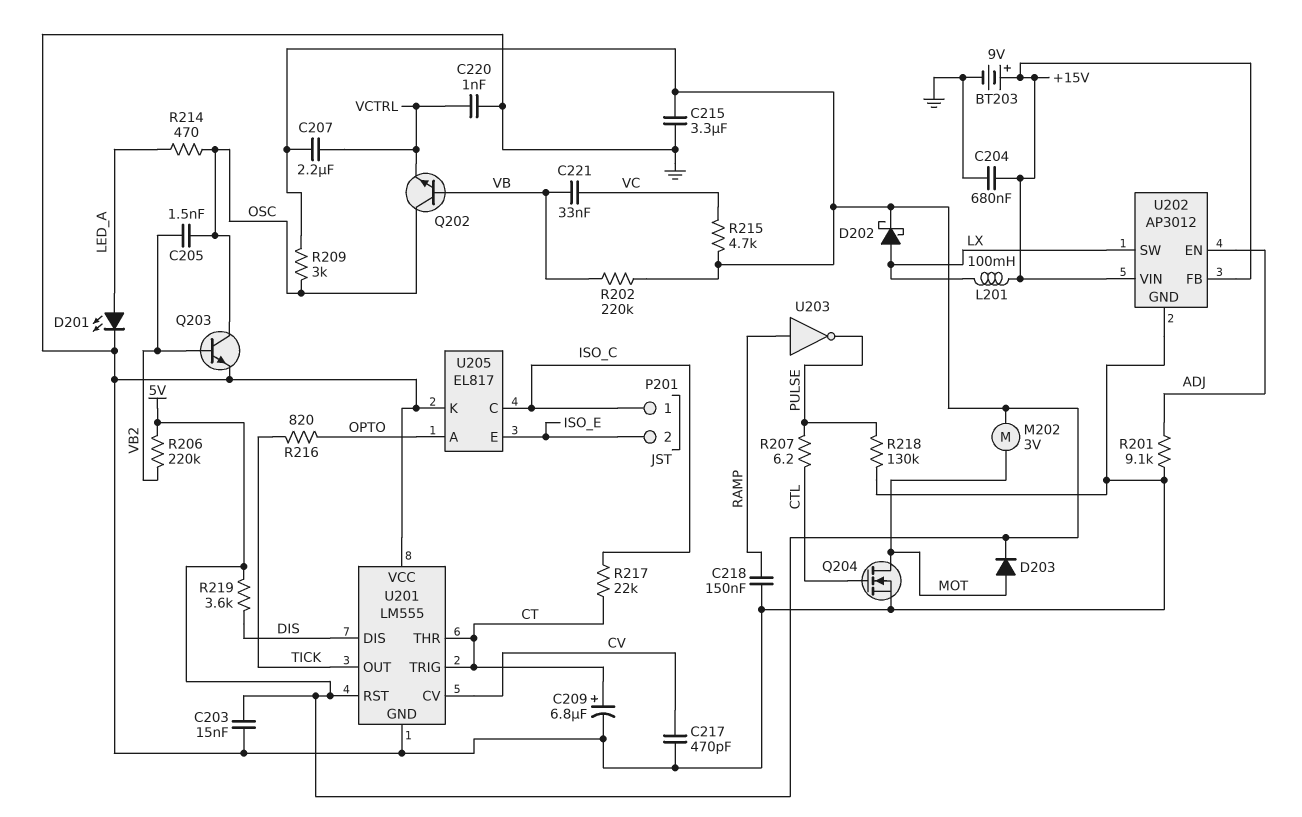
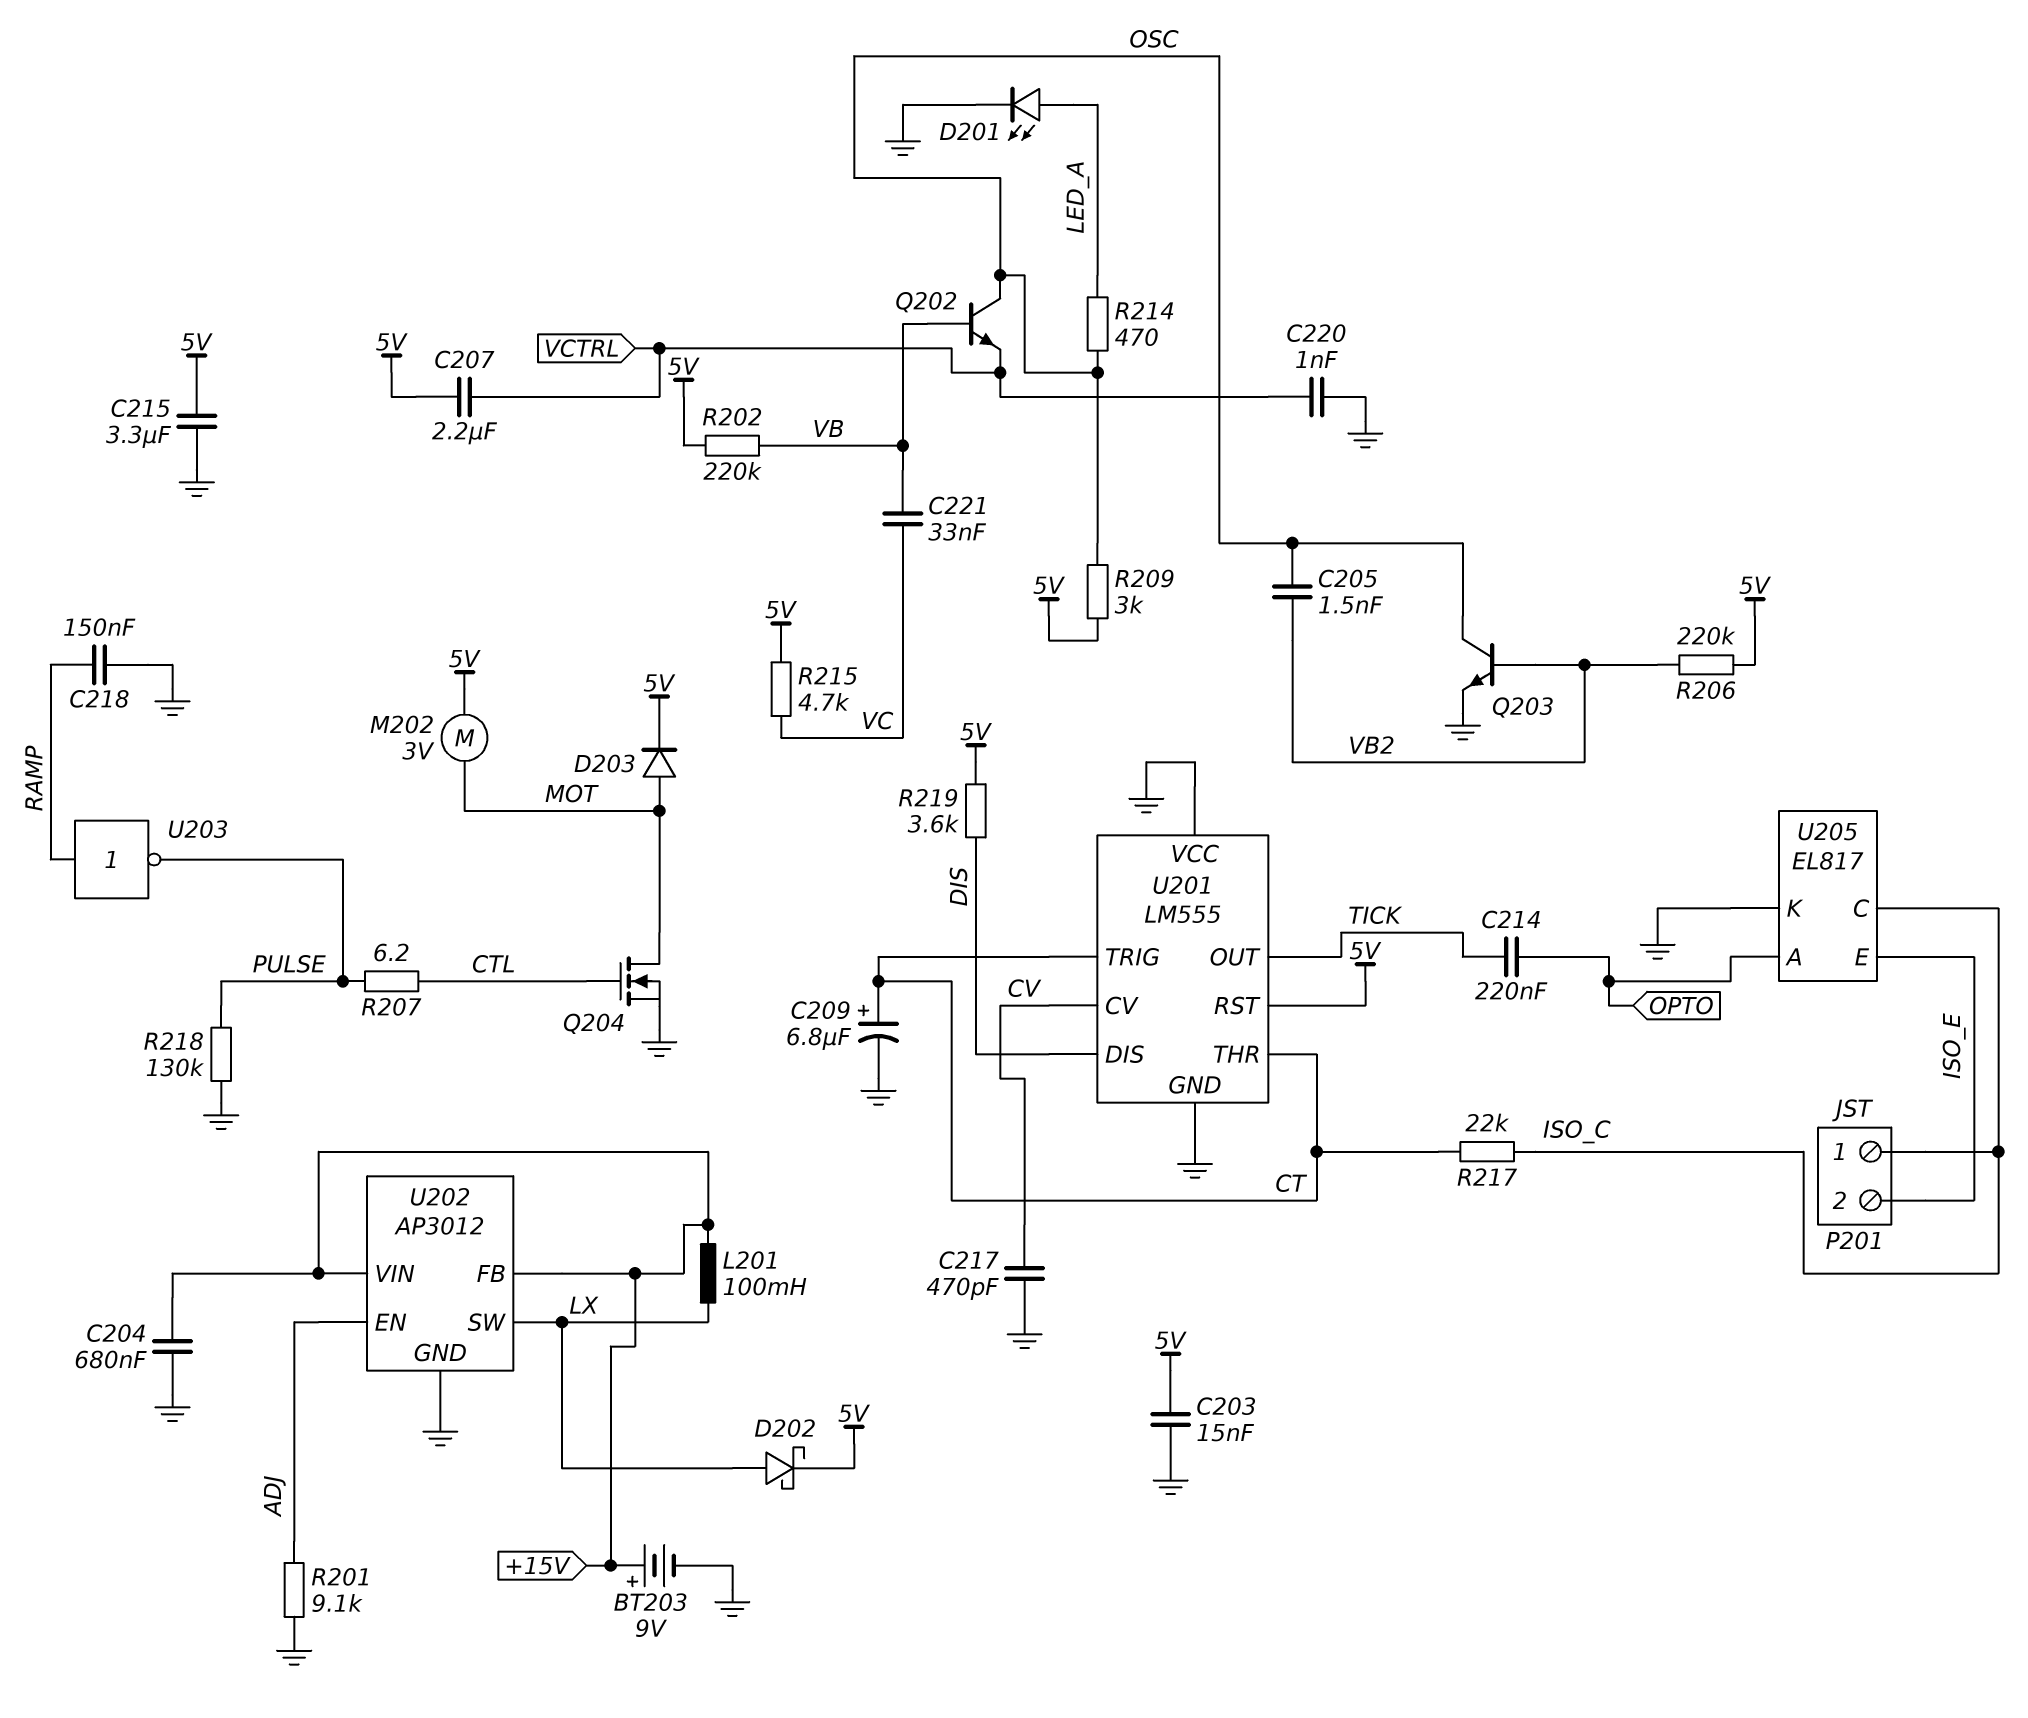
C214: none -> 220nF (OPTO, TICK)
R216: 820 (OPTO, TICK) -> none

